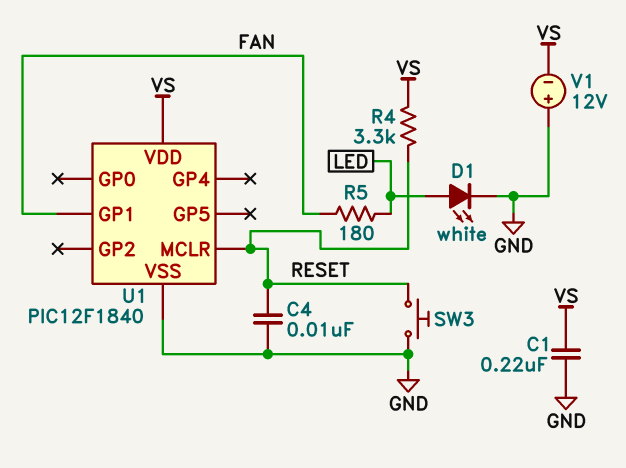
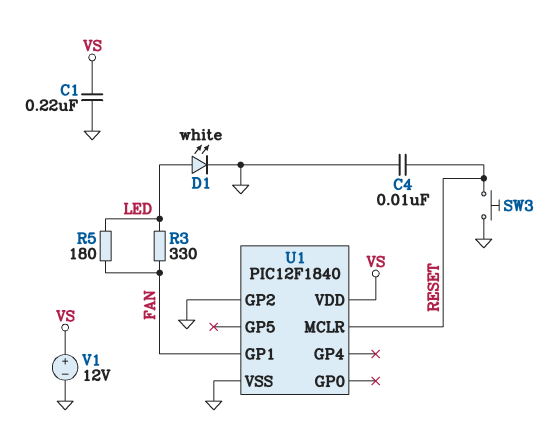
R3: none -> 330 (FAN, LED)
R4: 3.3k (RESET, VS) -> none
U1 pin GP2: none -> GND
V1: 12V (plus GND, minus VS) -> 12V (plus VS, minus GND)

